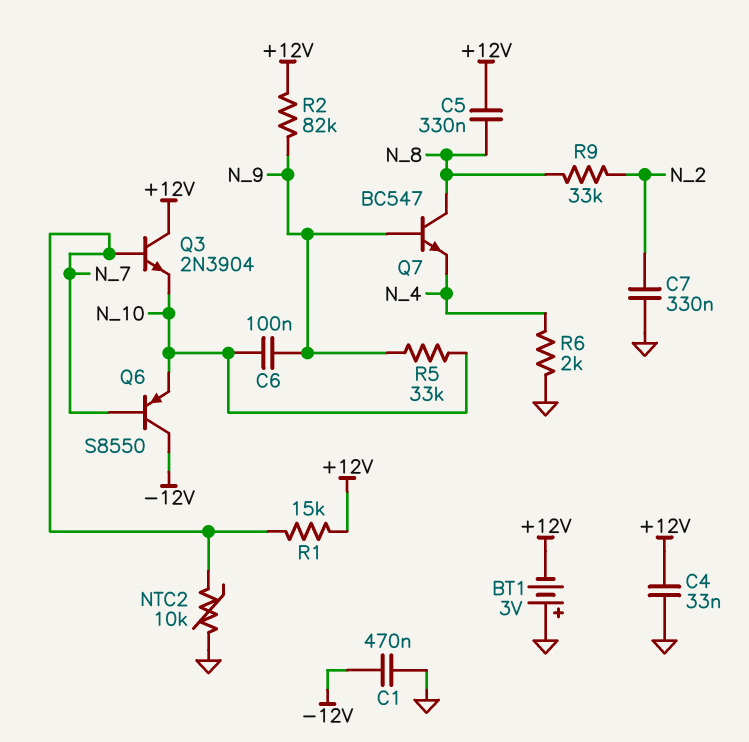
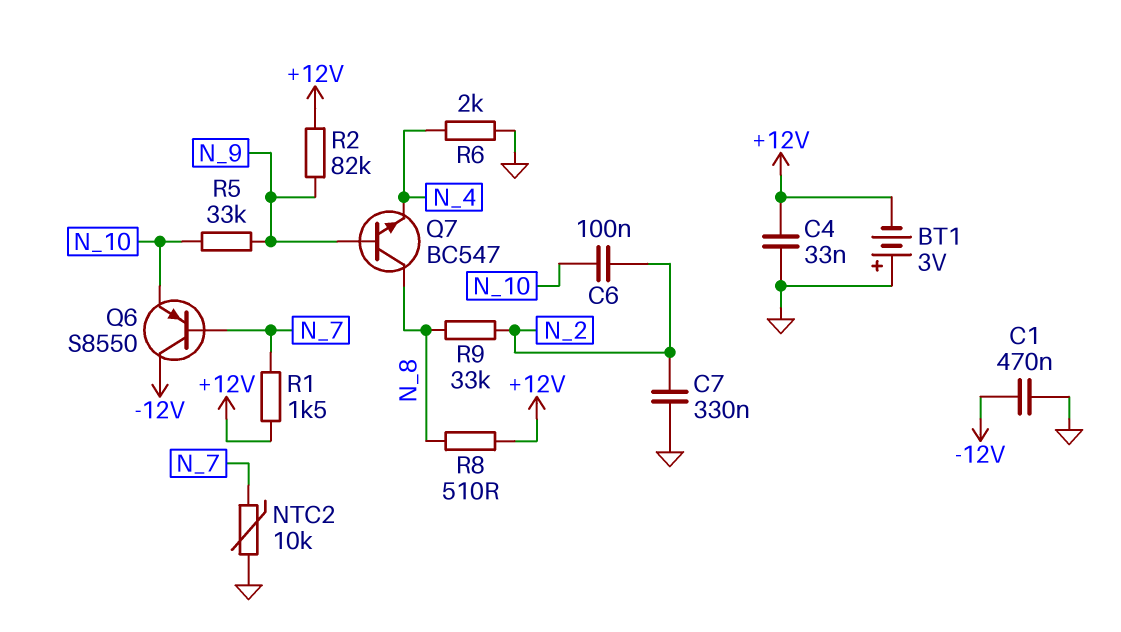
C5: 330nF (+12V, N_8) -> none
C6: 100nF (N_9, N_10) -> 100nF (N_2, N_10)
Q3: NPN 2N3904 (B N_7, C +12V, E N_10) -> none
R1: 15k (+12V, N_7) -> 1.5k (+12V, N_7)
R8: none -> 510 (+12V, N_8)

